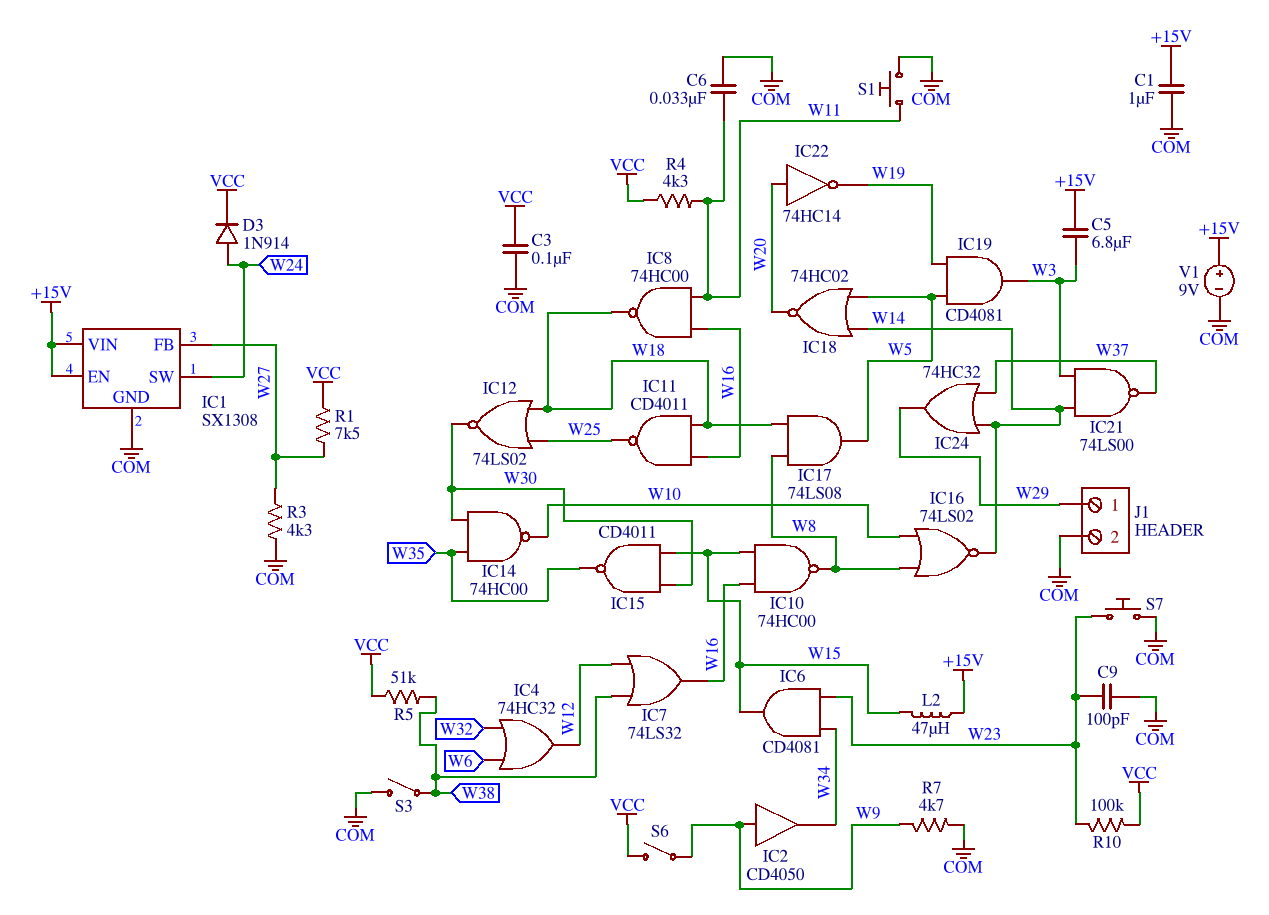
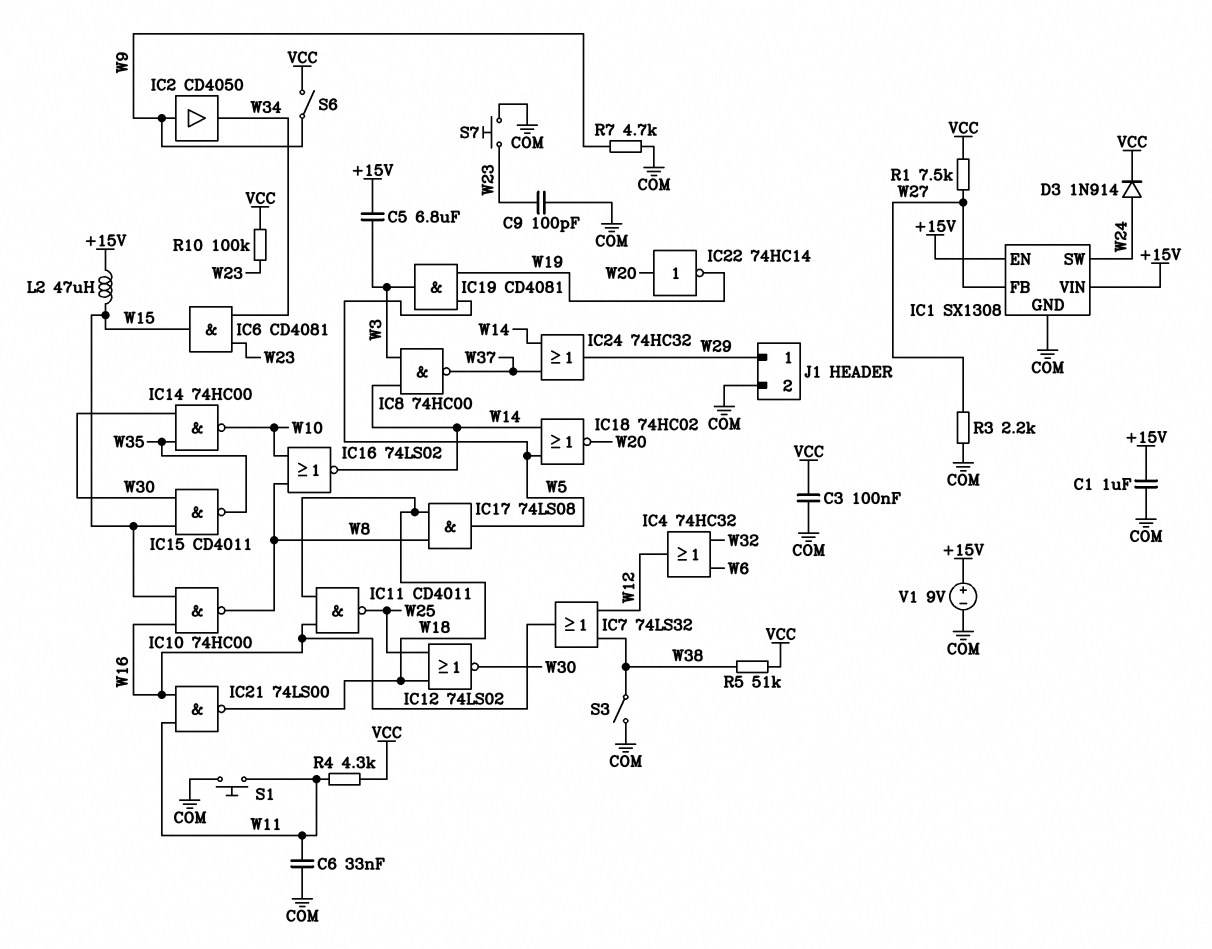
IC8: NAND 74HC00 (in W11, in W16, out W18) -> NAND 74HC00 (in W3, in W14, out W37)
IC21: NAND 74LS00 (in W3, in W14, out W37) -> NAND 74LS00 (in W11, in W16, out W18)
R3: 4.3k (COM, W27) -> 2.2k (COM, W27)

